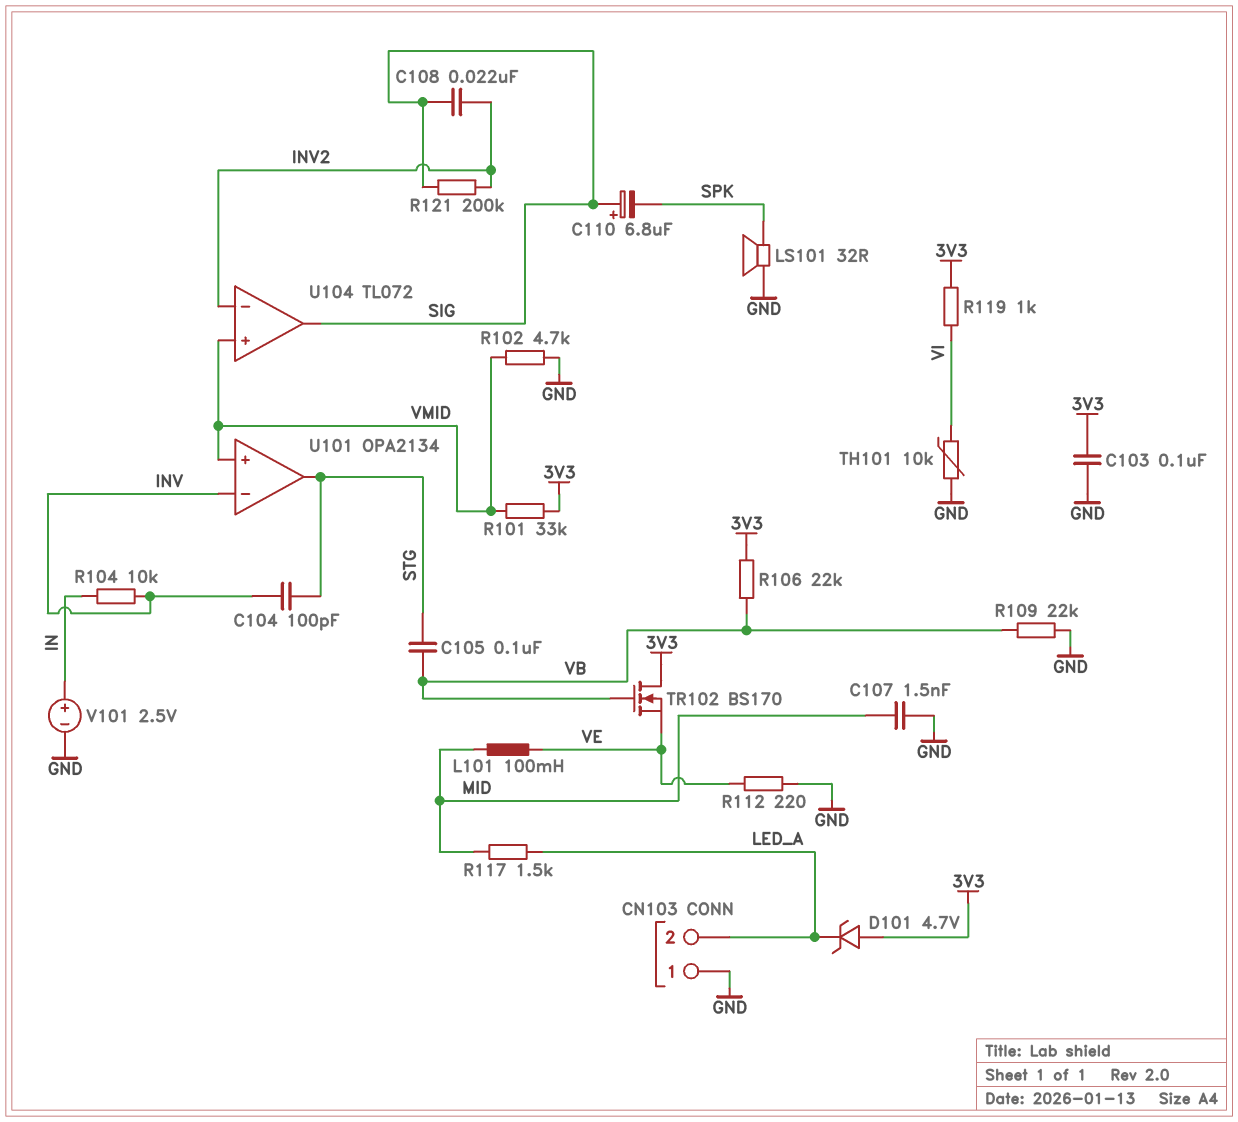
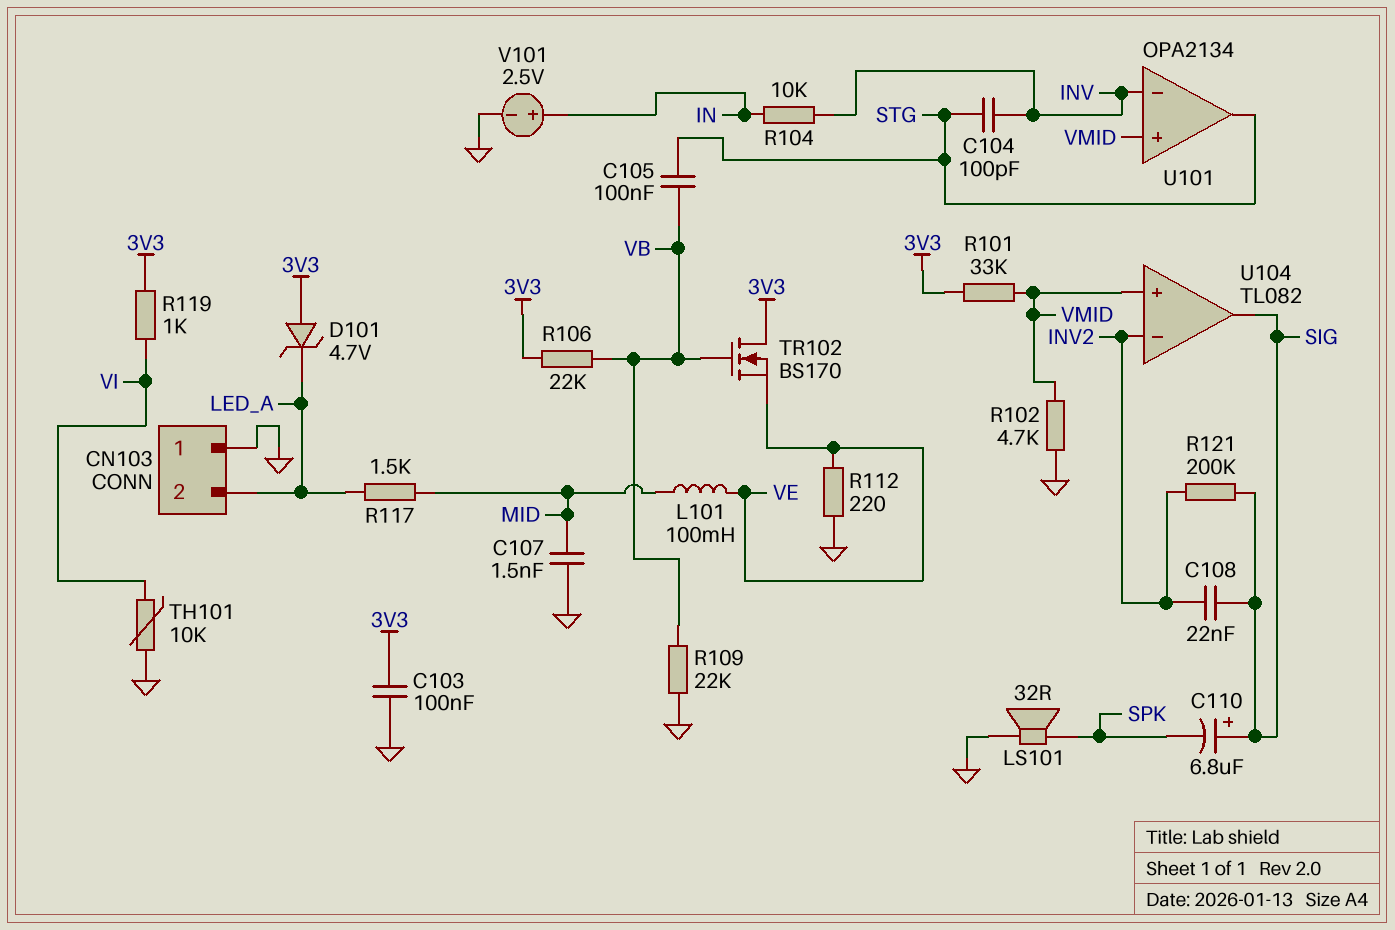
U104: TL072 -> TL082

